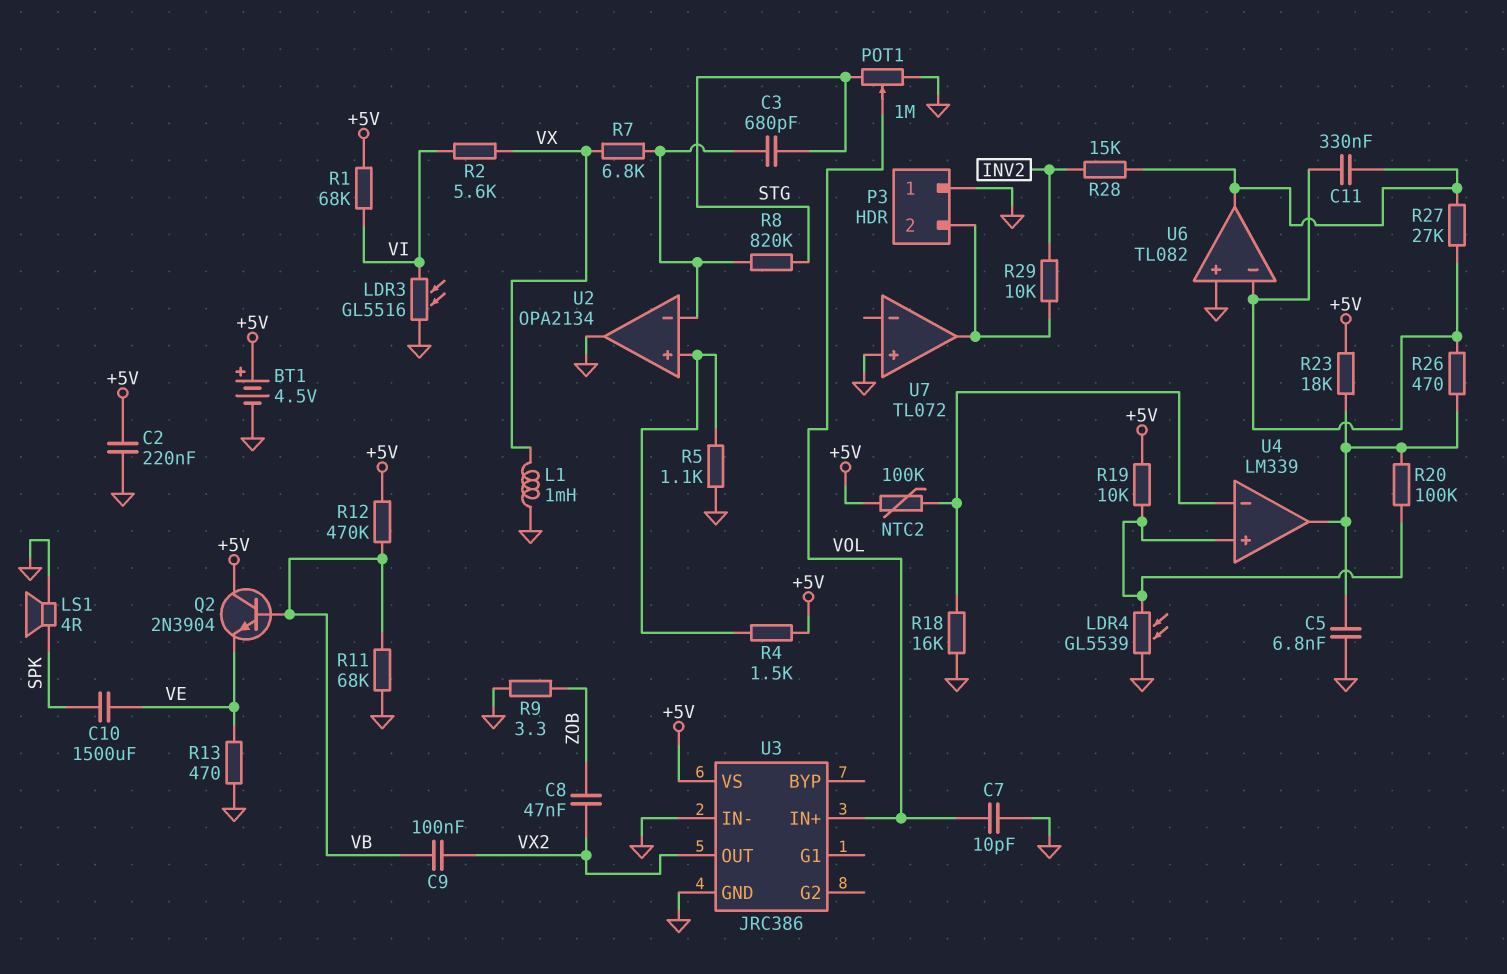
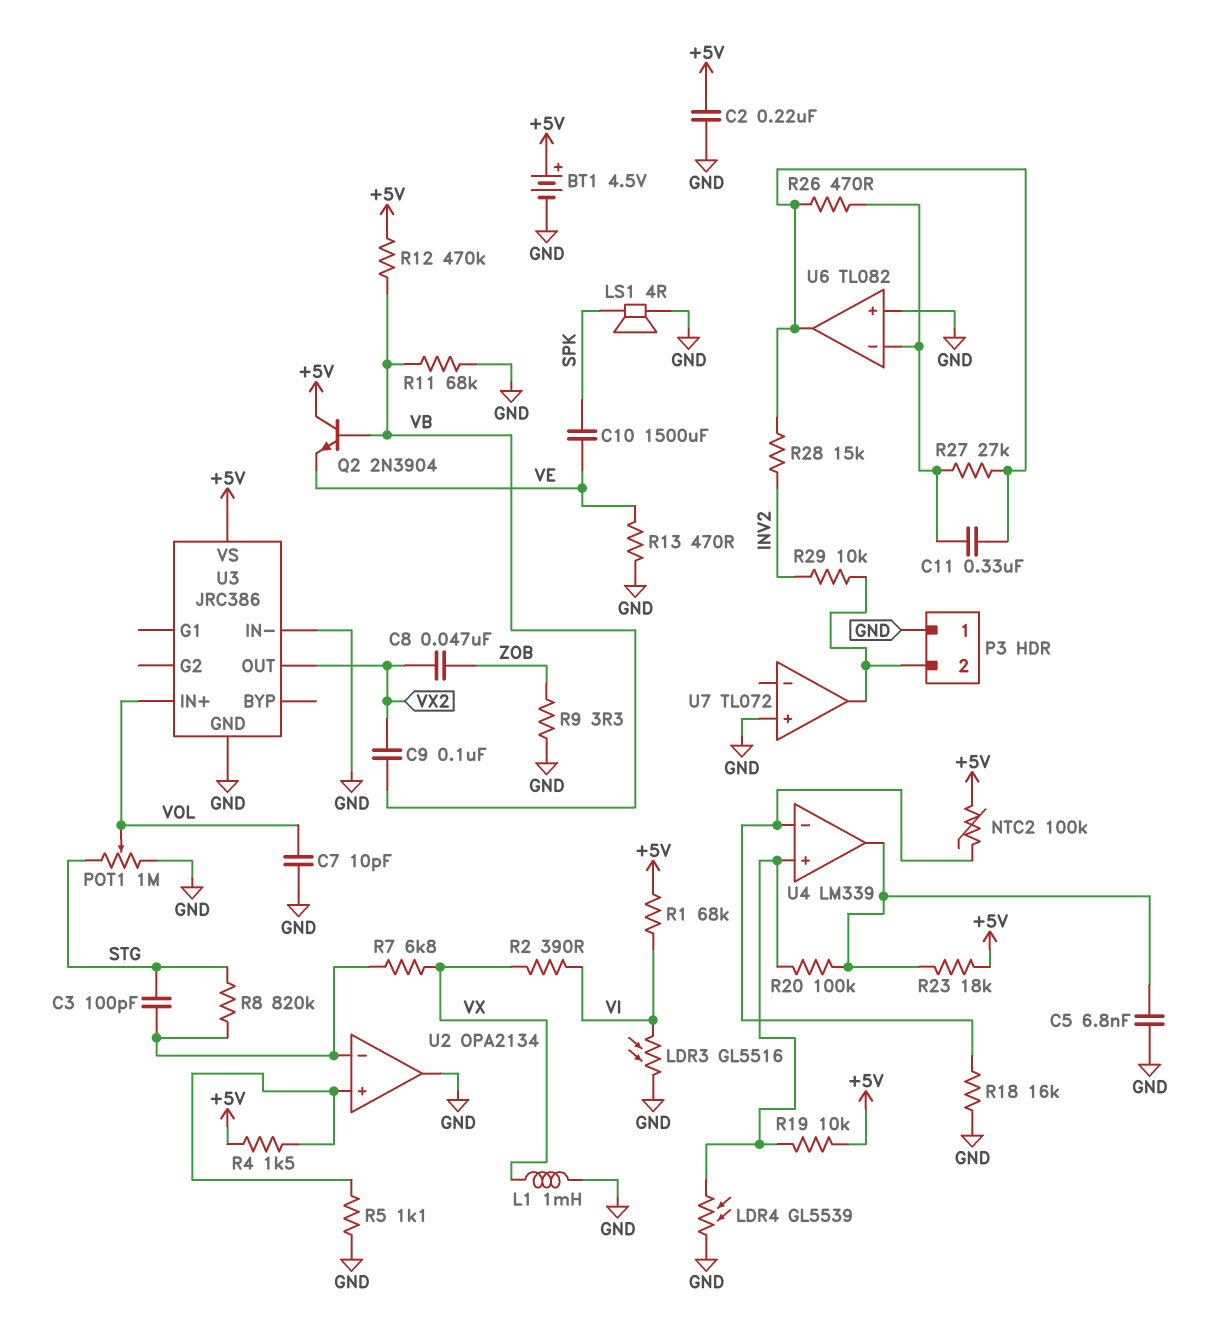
C3: 680pF (STG, U2/in-) -> 100pF (STG, U2/in-)
R2: 5.6k (VI, VX) -> 390 (VI, VX)
R26: 470 (U4/out, U6/in-) -> 470 (U6/in-, U6/out)

